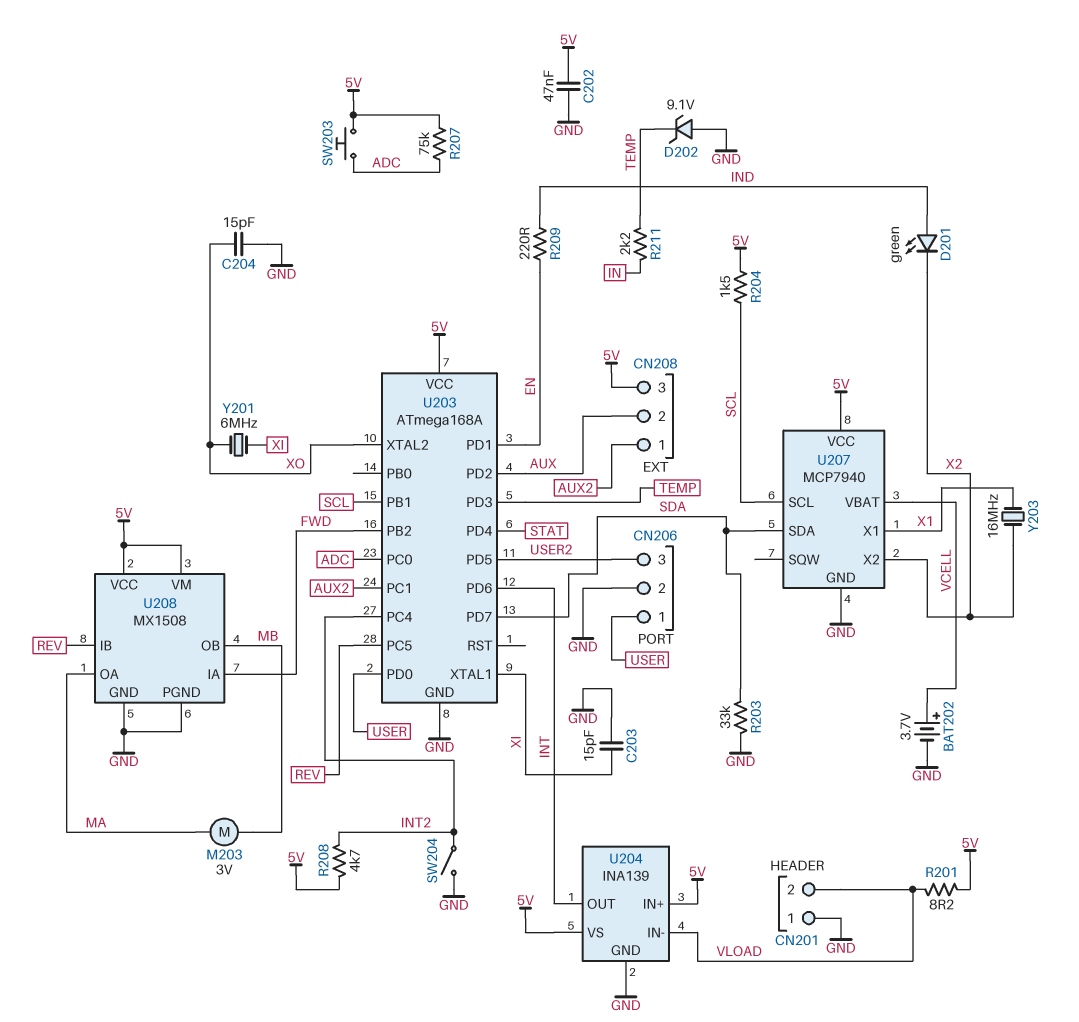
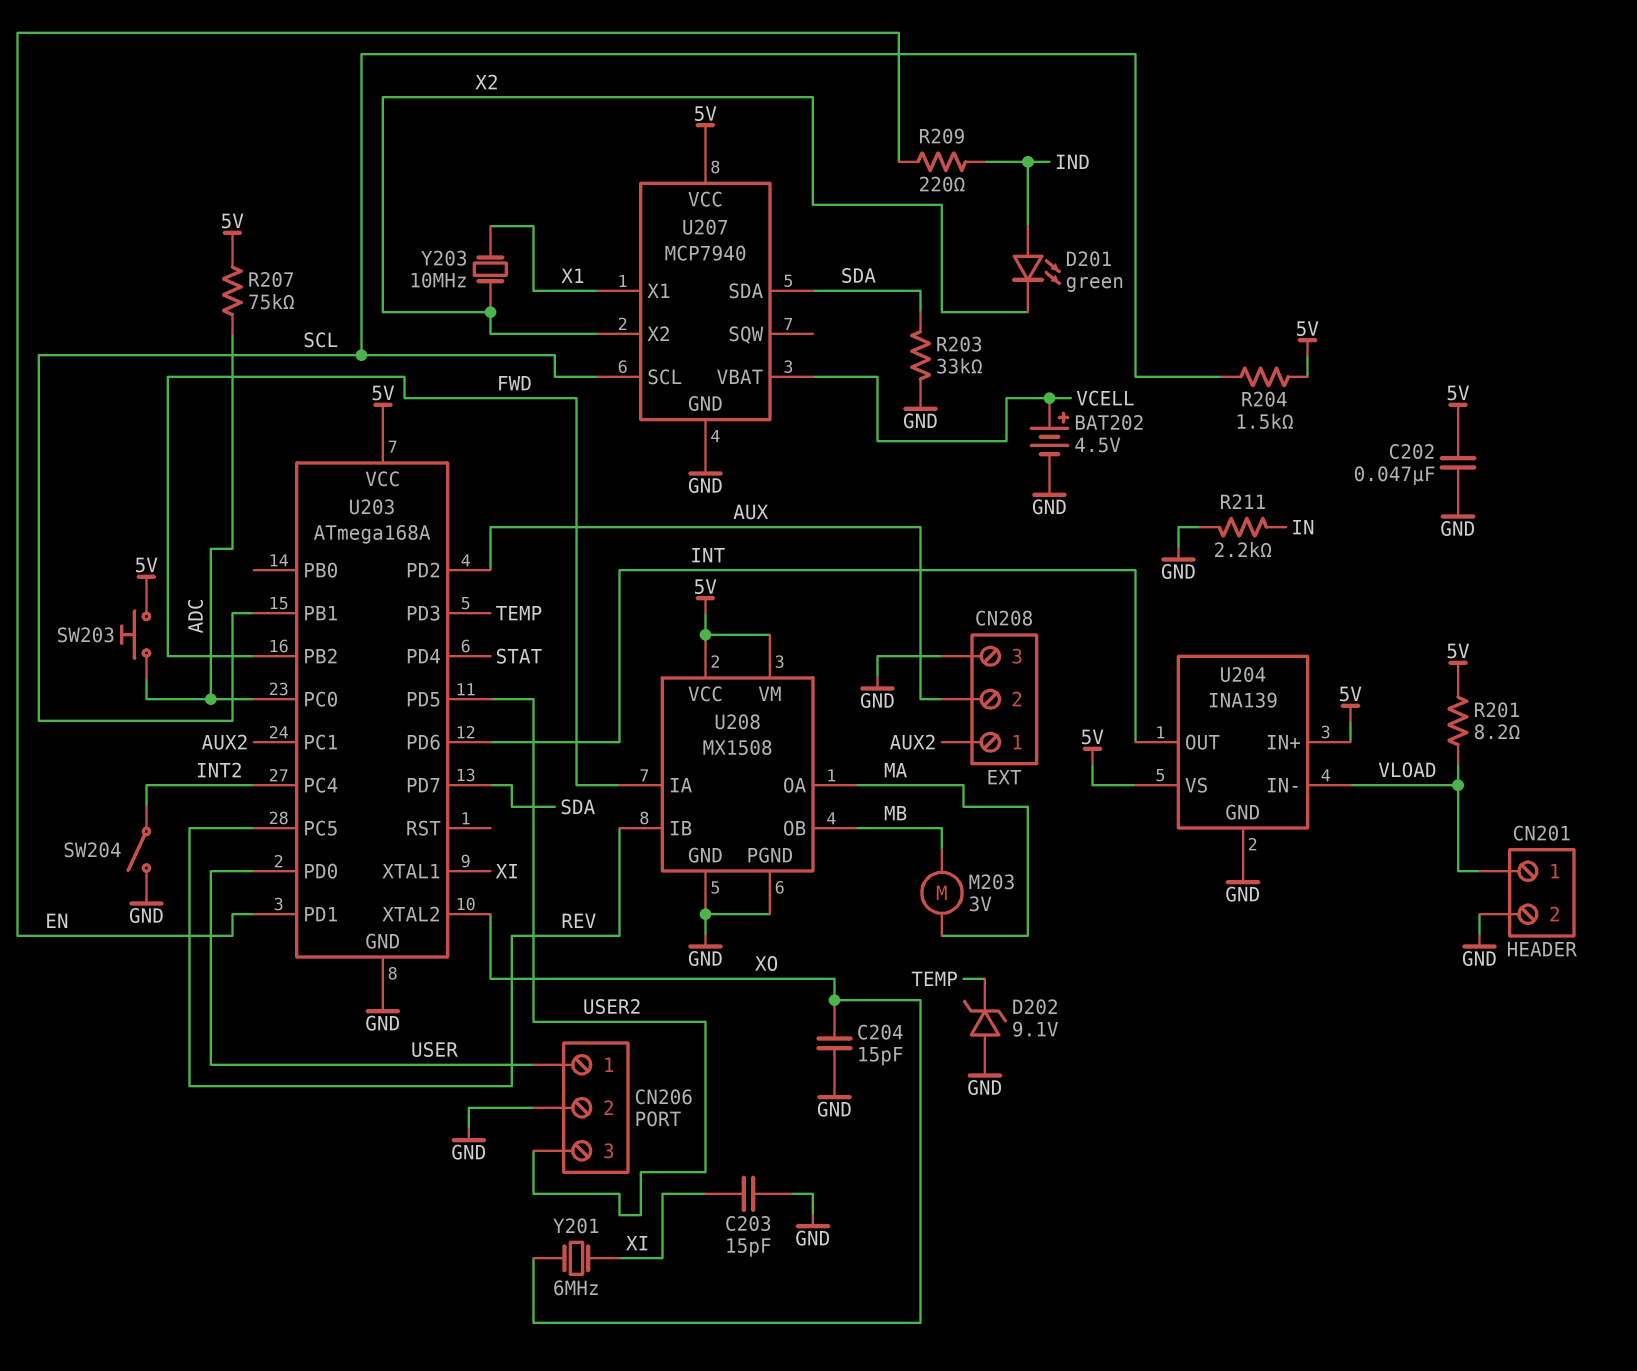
BAT202: 3.7V (plus VCELL, minus GND) -> 4.5V (plus VCELL, minus GND)
CN201 pin 1: GND -> VLOAD
CN201 pin 2: VLOAD -> GND
CN208 pin 3: 5V -> GND
R208: 4.7k (5V, INT2) -> none
R211: 2.2k (IN, TEMP) -> 2.2k (GND, IN)
Y203: 16MHz (X1, X2) -> 10MHz (X1, X2)

